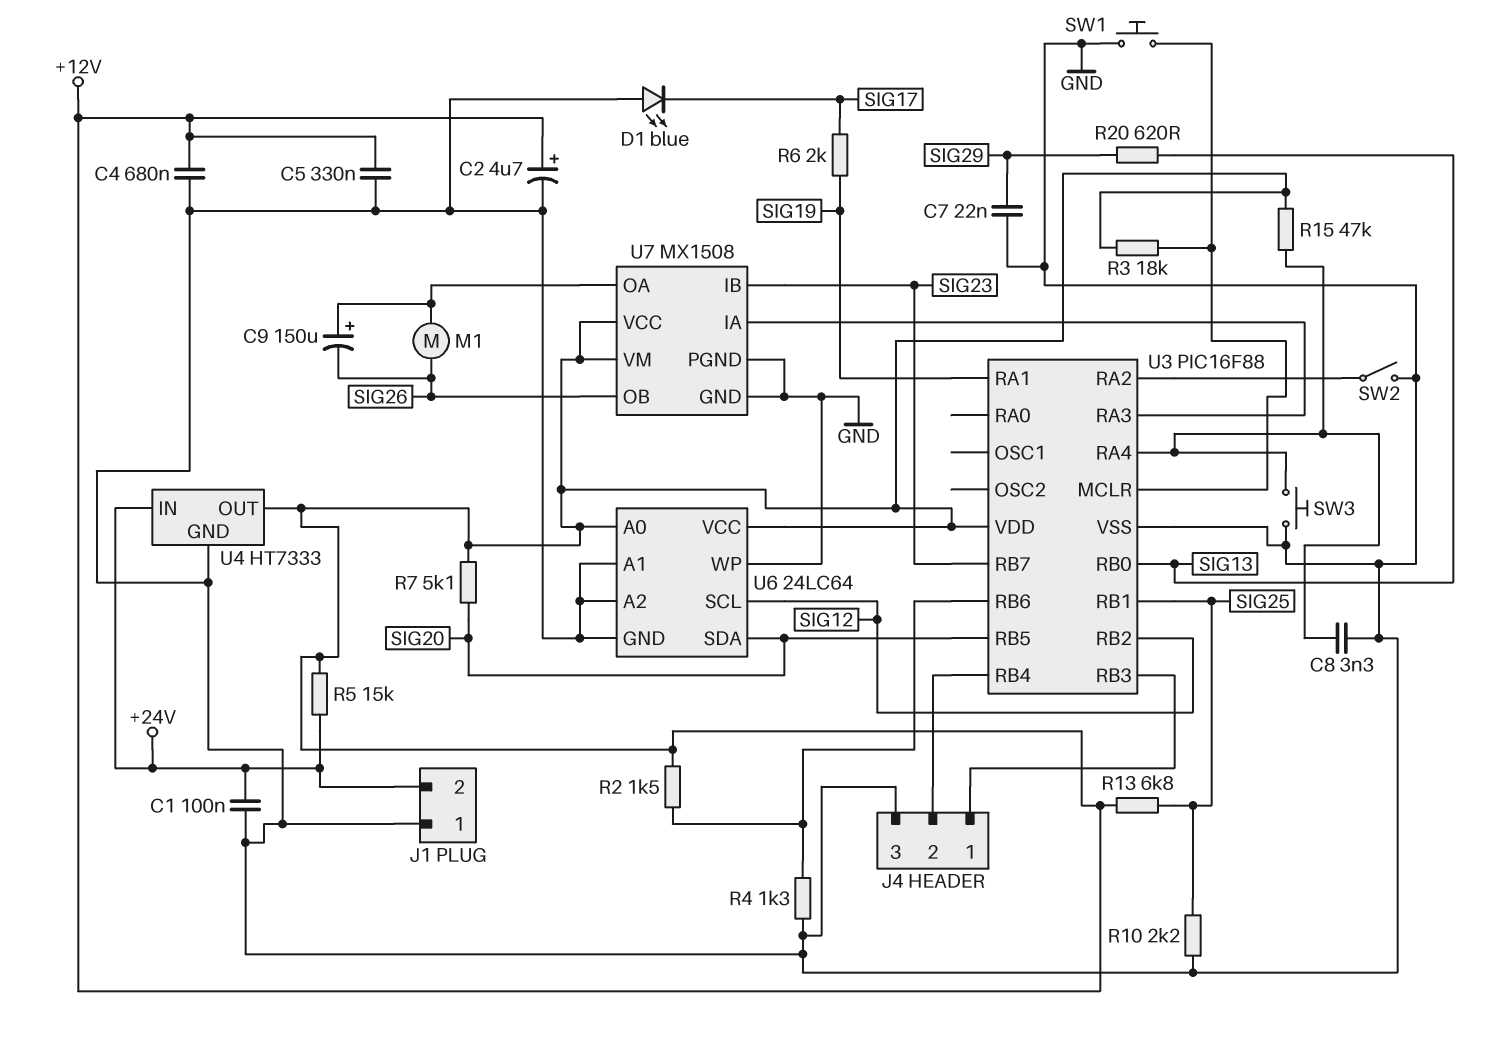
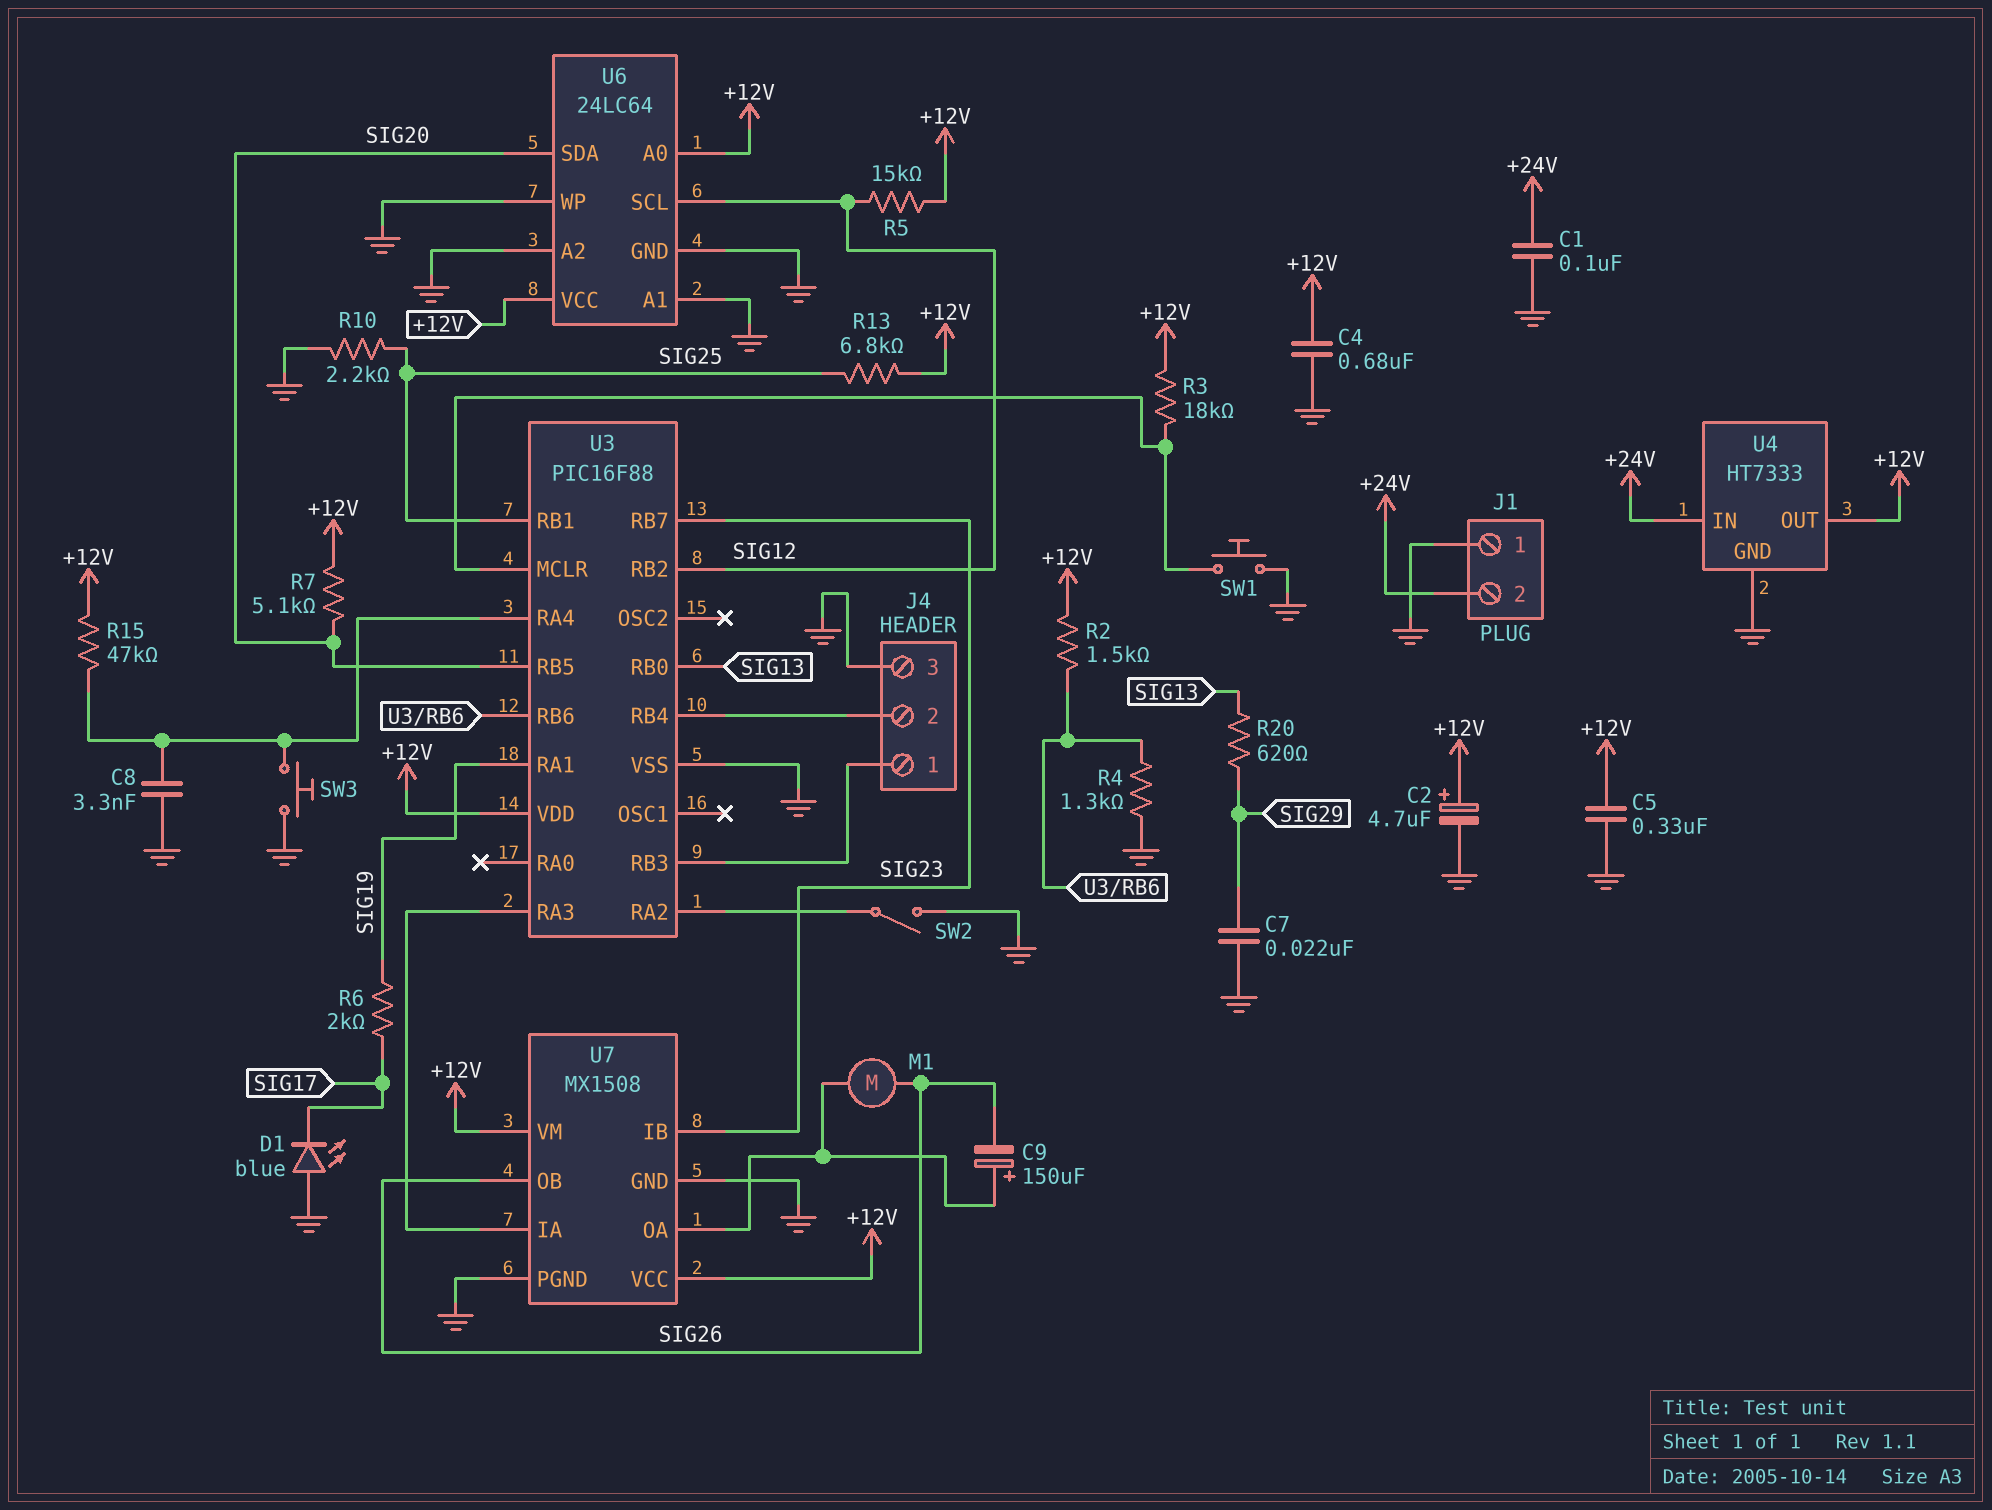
R5: 15k (+12V, +24V) -> 15k (+12V, SIG12)

